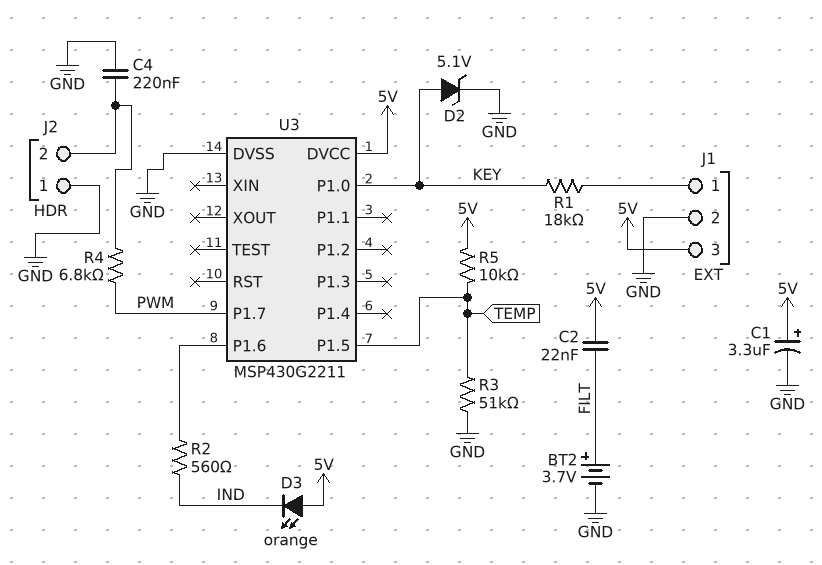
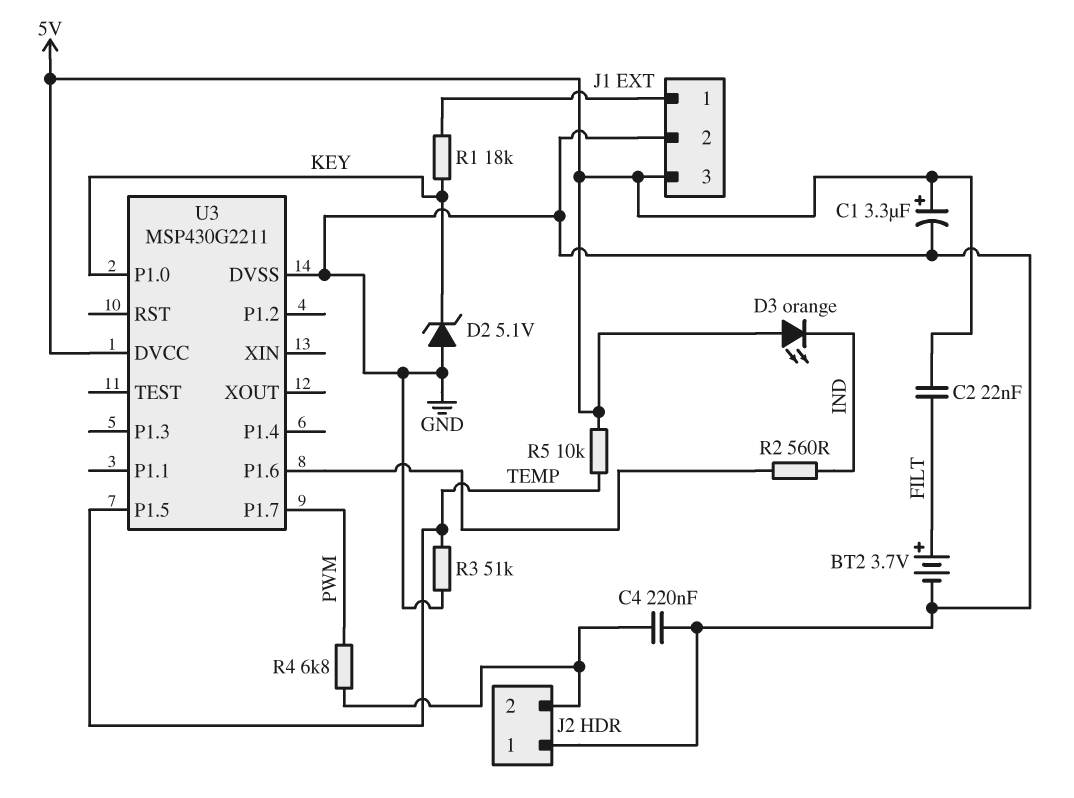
D2: zener 5.1V (A KEY, K GND) -> zener 5.1V (A GND, K KEY)

